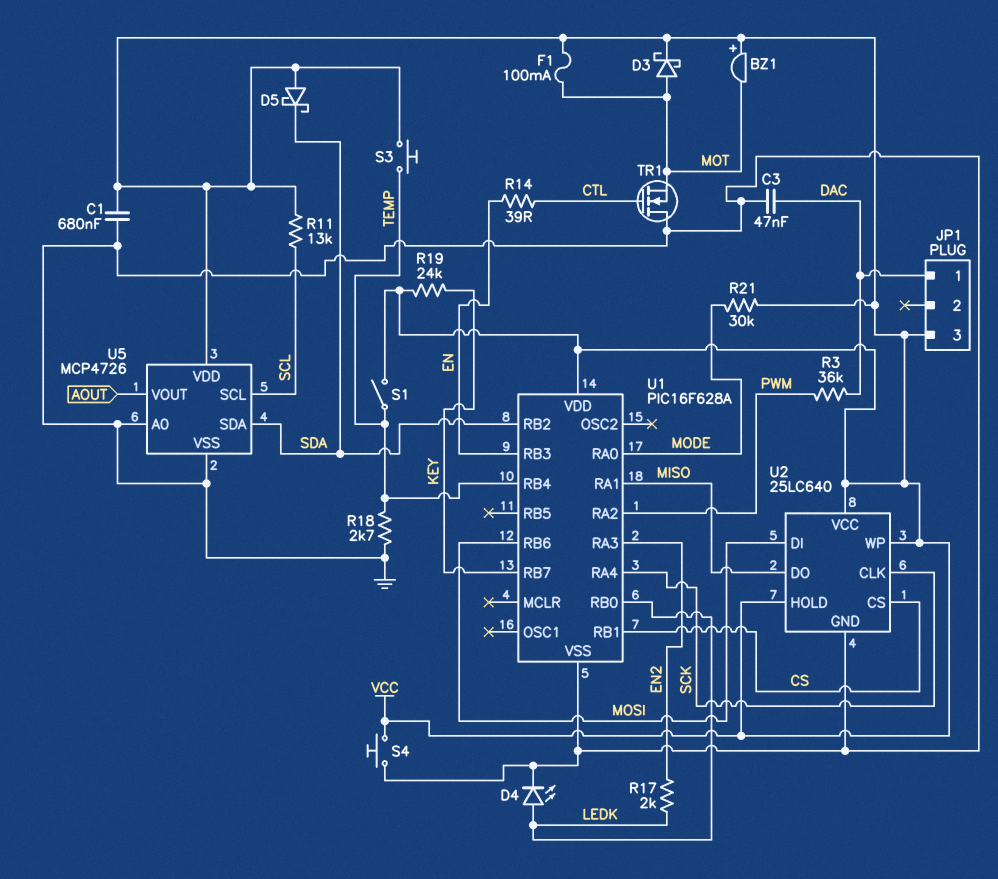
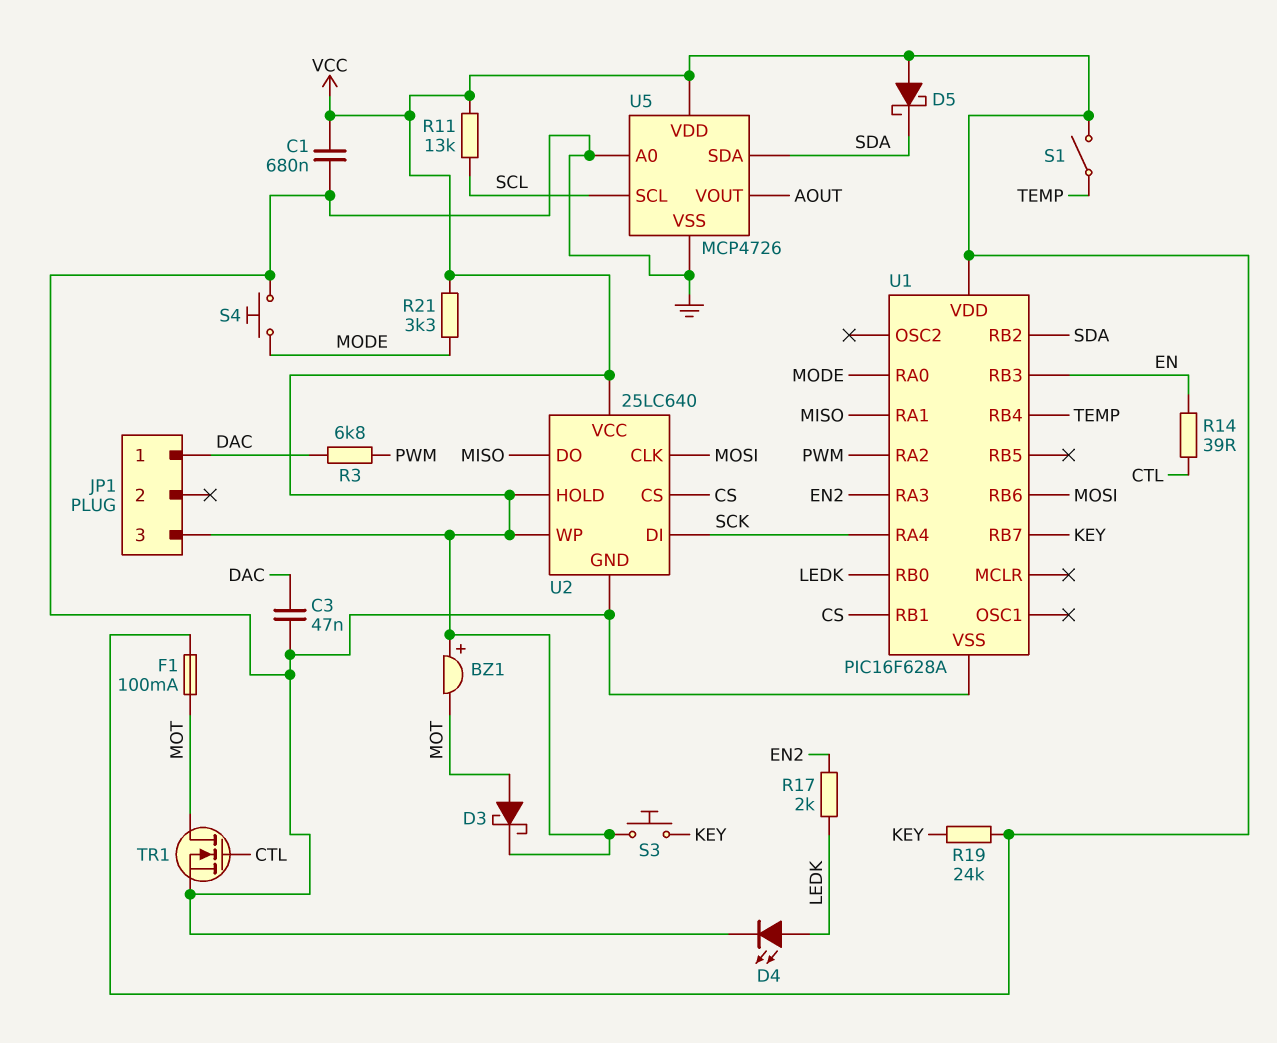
R3: 36k (DAC, PWM) -> 6.8k (DAC, PWM)
R18: 2.7k (GND, TEMP) -> none
R21: 30k (MODE, VCC) -> 3.3k (MODE, VCC)
S3: button (TEMP, VCC) -> button (KEY, VCC)
S4: button (GND, VCC) -> button (GND, MODE)
TR1: NMOS (G CTL, D GND, S MOT) -> NMOS (G CTL, D MOT, S GND)
U2 pin CLK: SCK -> MOSI
U2 pin DI: MOSI -> SCK

